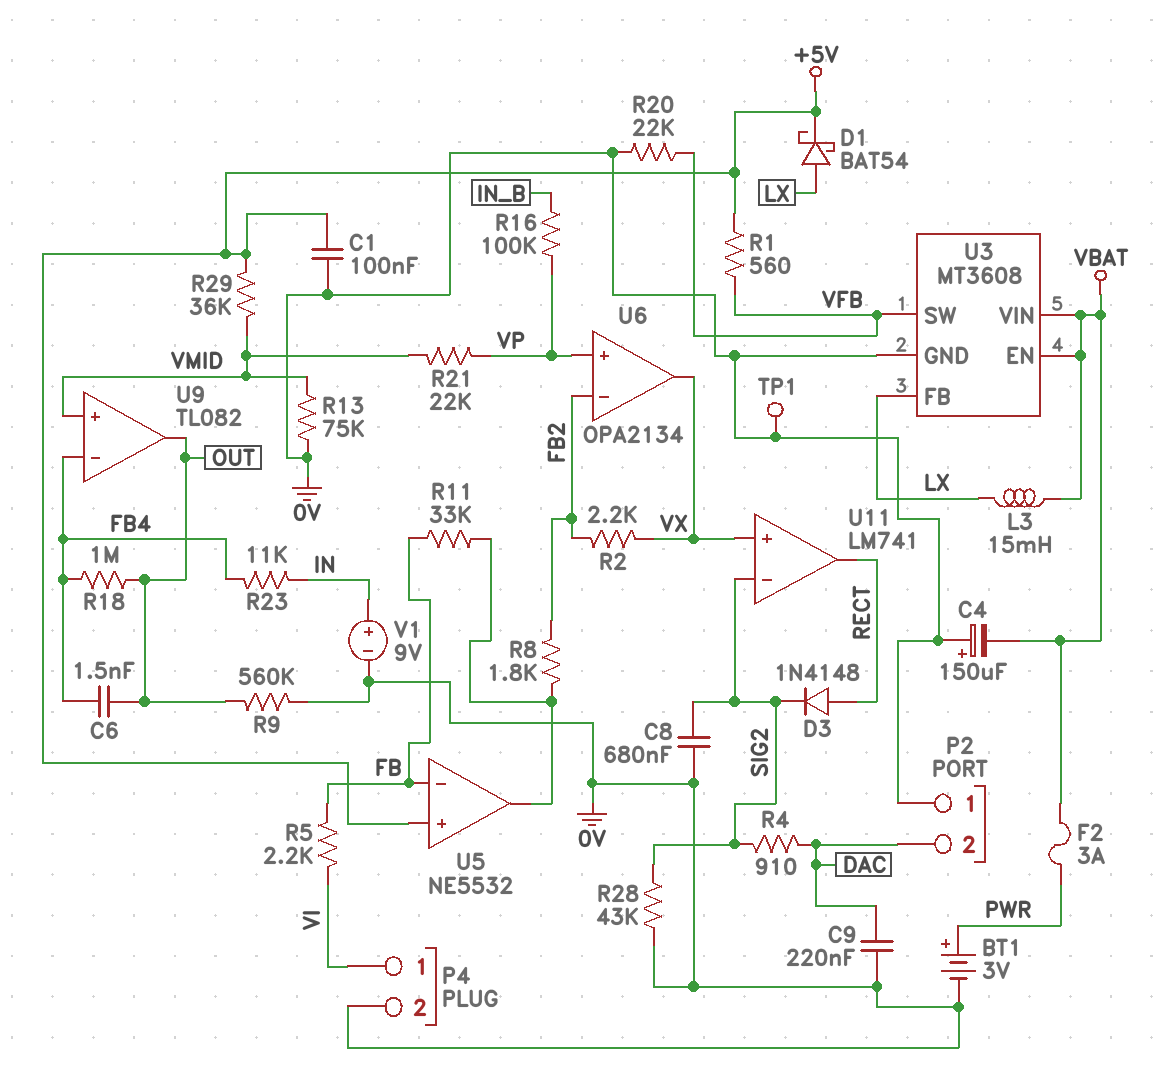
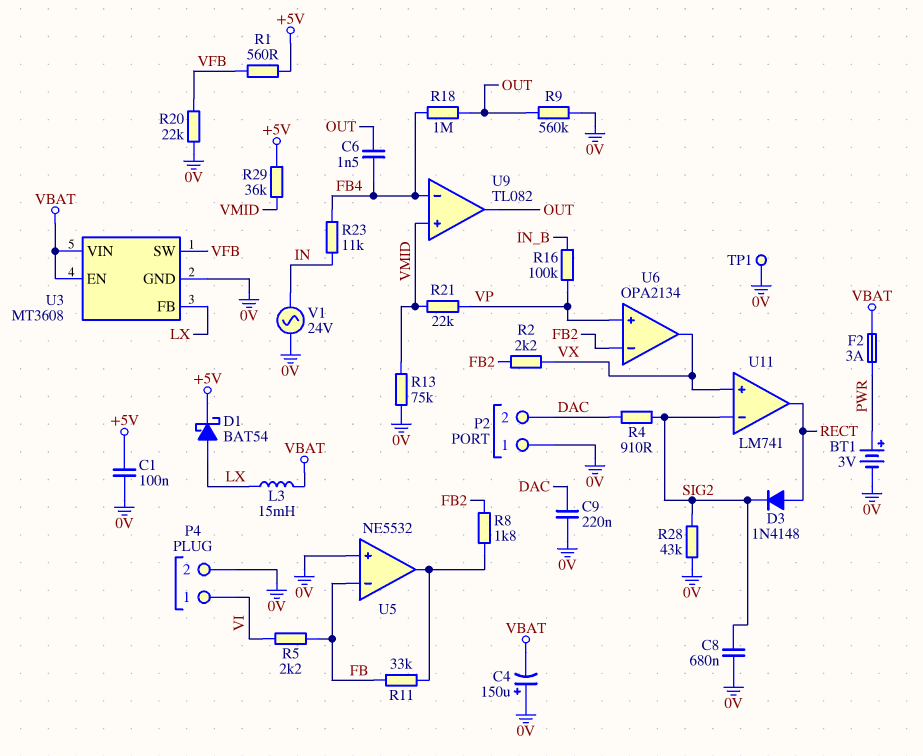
U5 pin in+: +5V -> 0V
V1: 9V (plus IN, minus 0V) -> AC 24V (0V, IN)

